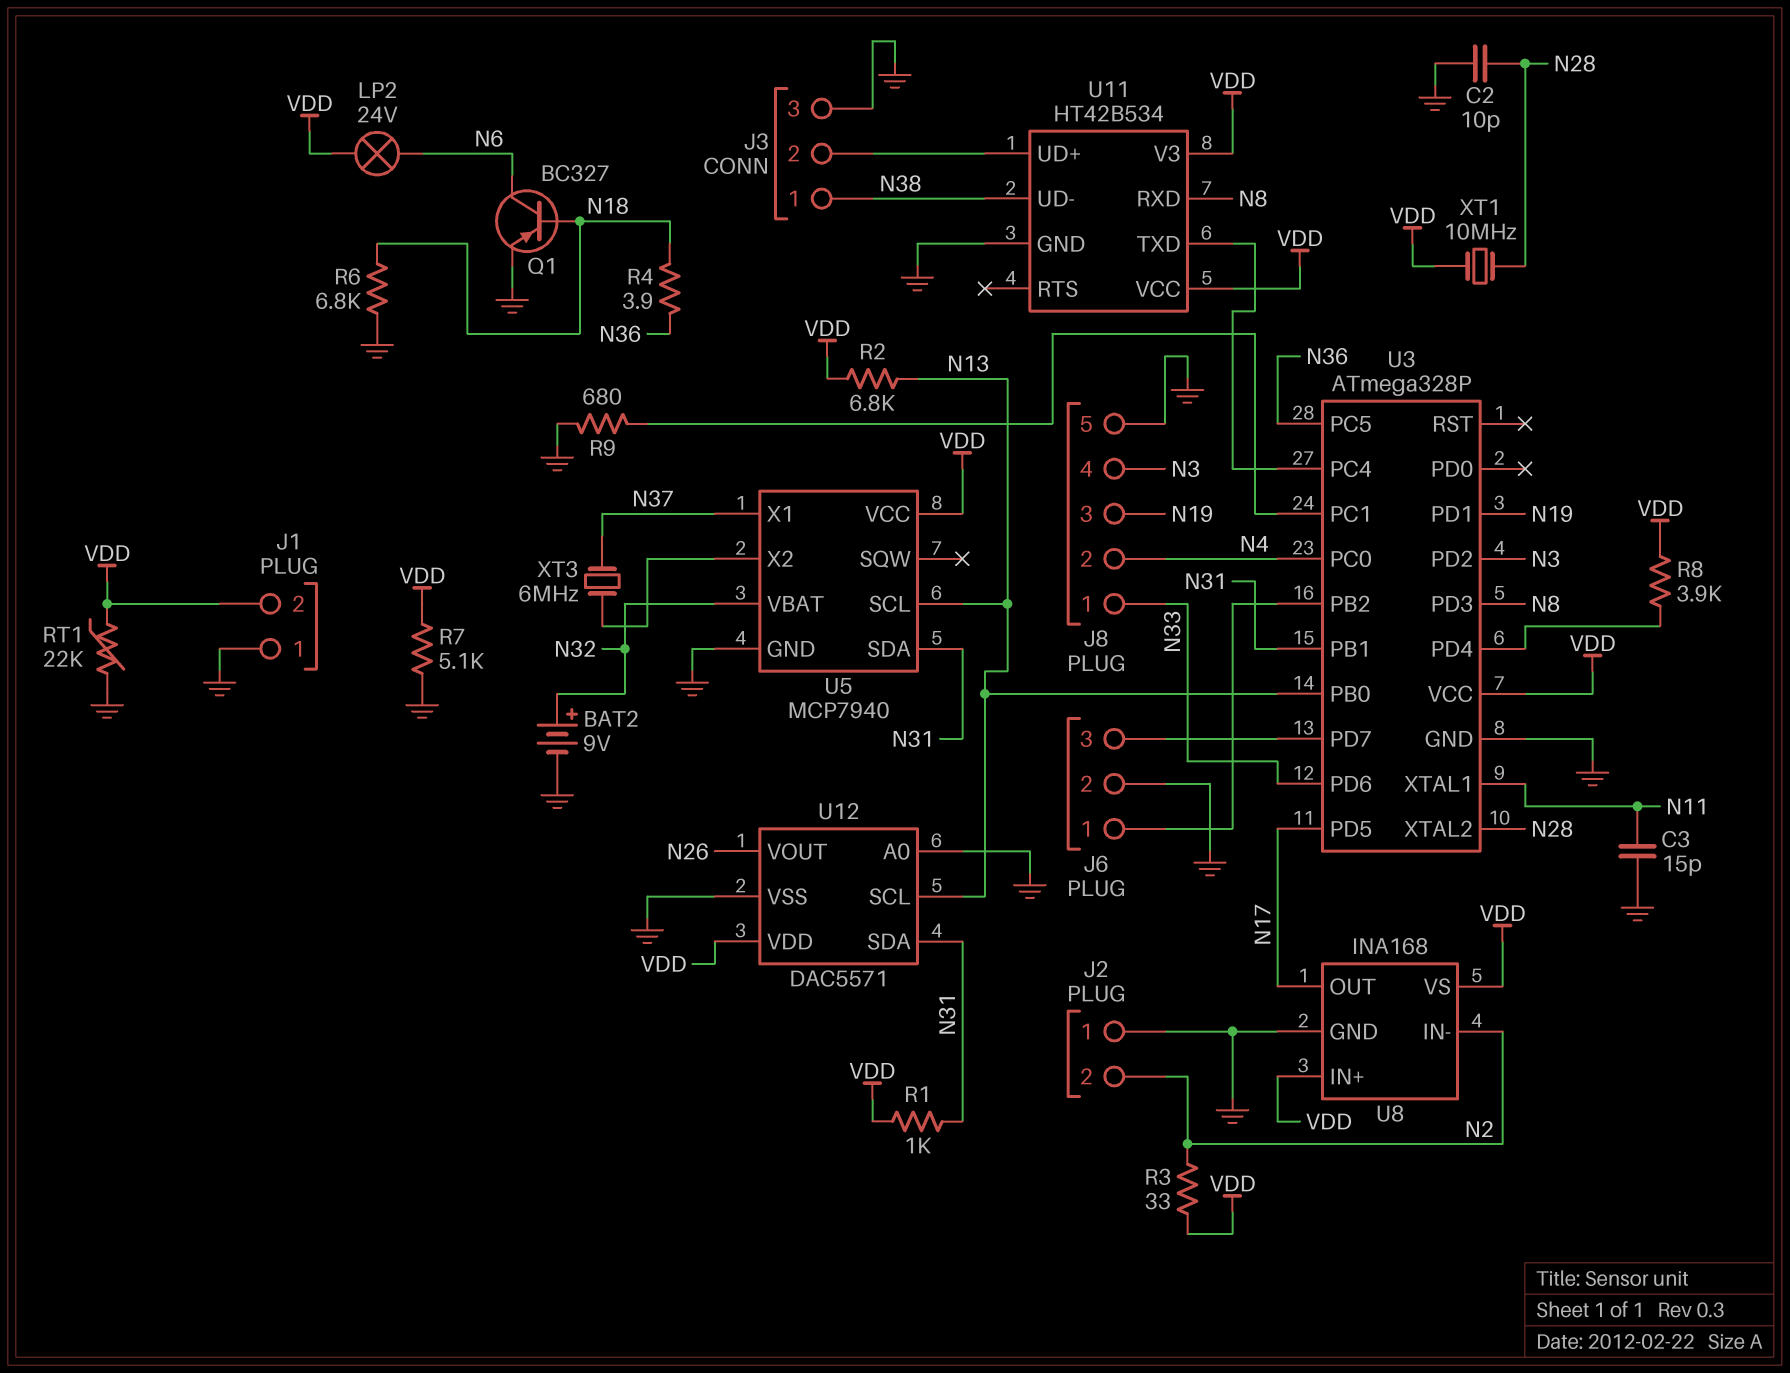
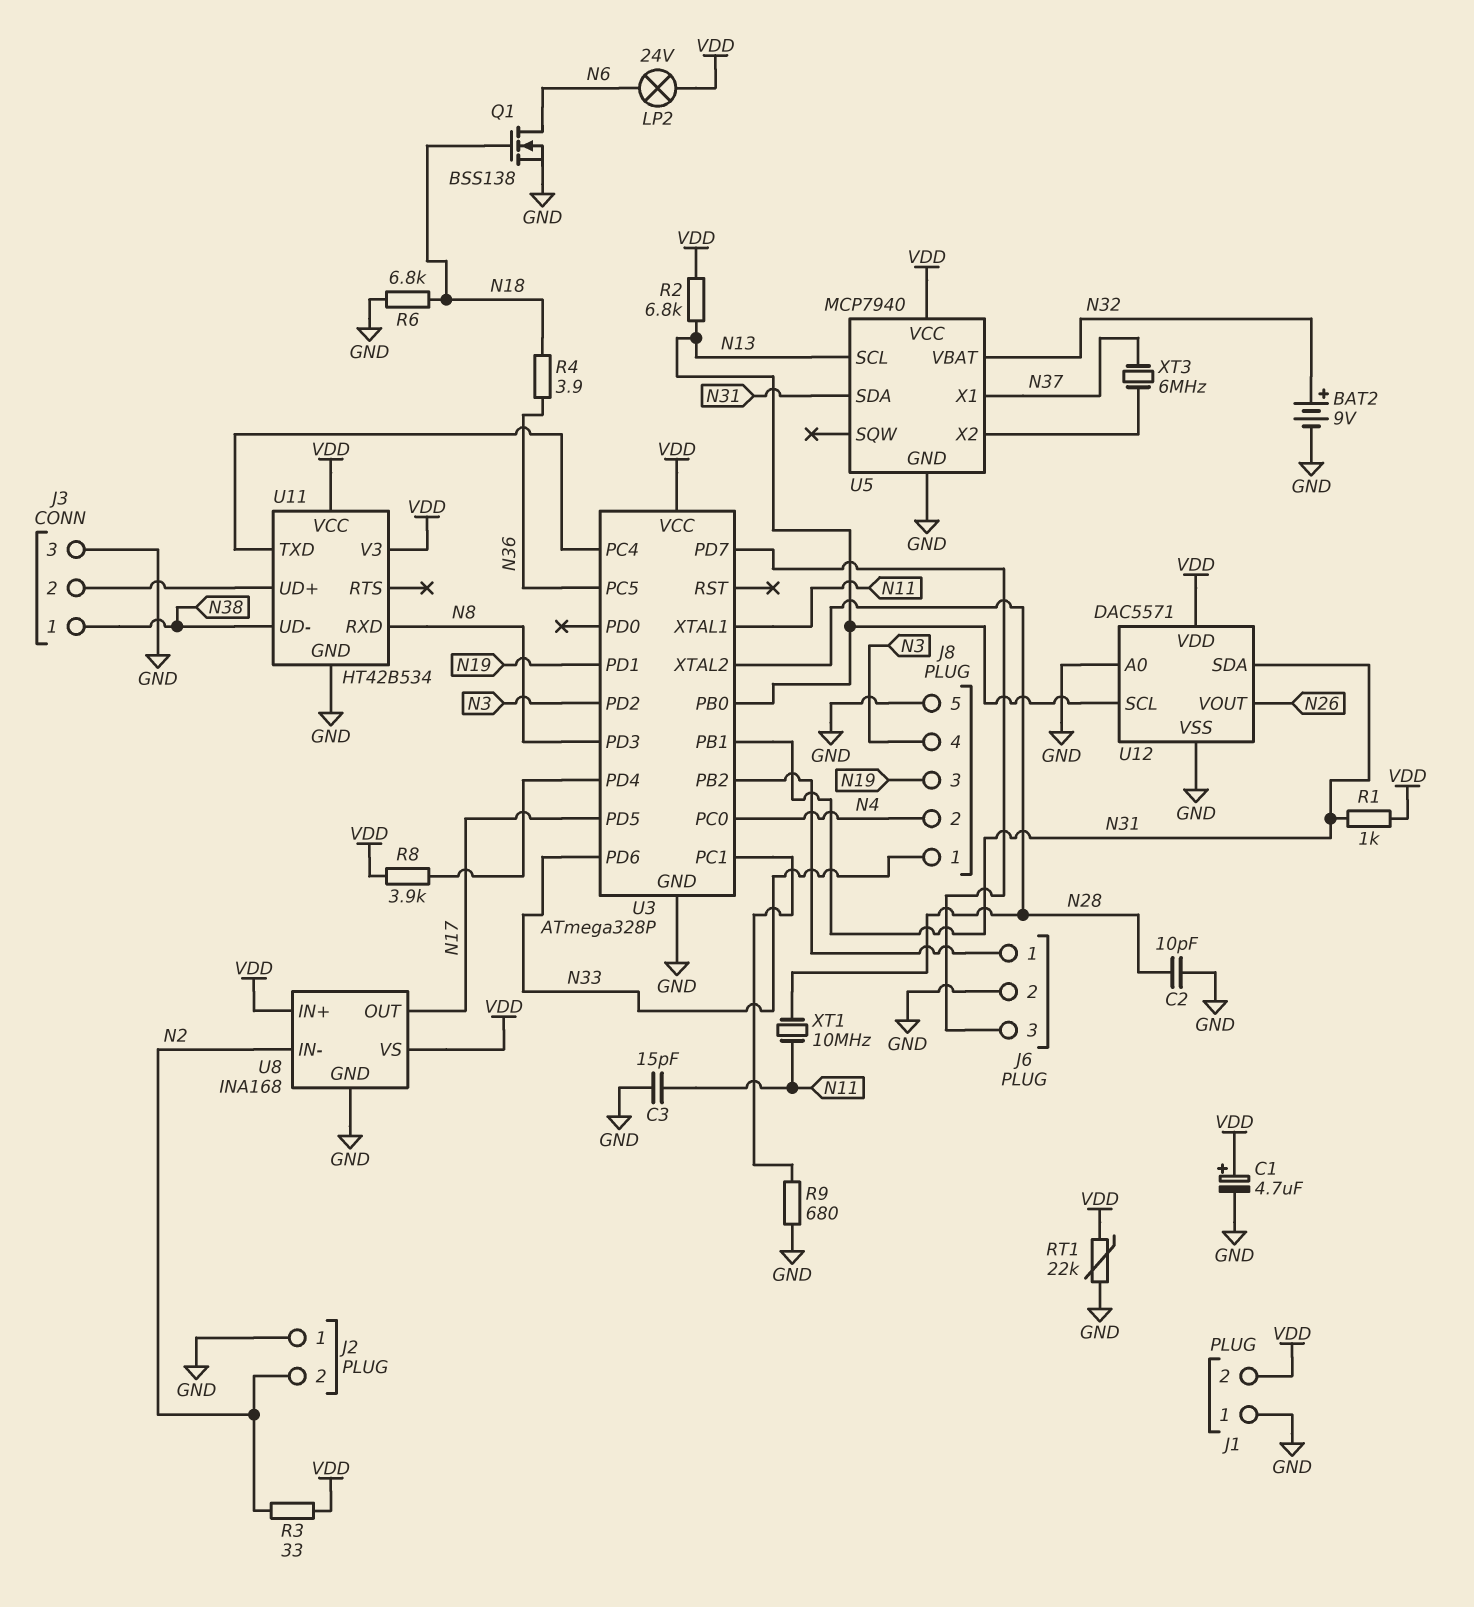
C1: none -> 4.7uF (plus VDD, minus GND)
Q1: PNP BC327 (B N18, C N6, E GND) -> NMOS BSS138 (G N18, D N6, S GND)
R7: 5.1k (GND, VDD) -> none
XT1: 10MHz (N28, VDD) -> 10MHz (N11, N28)

